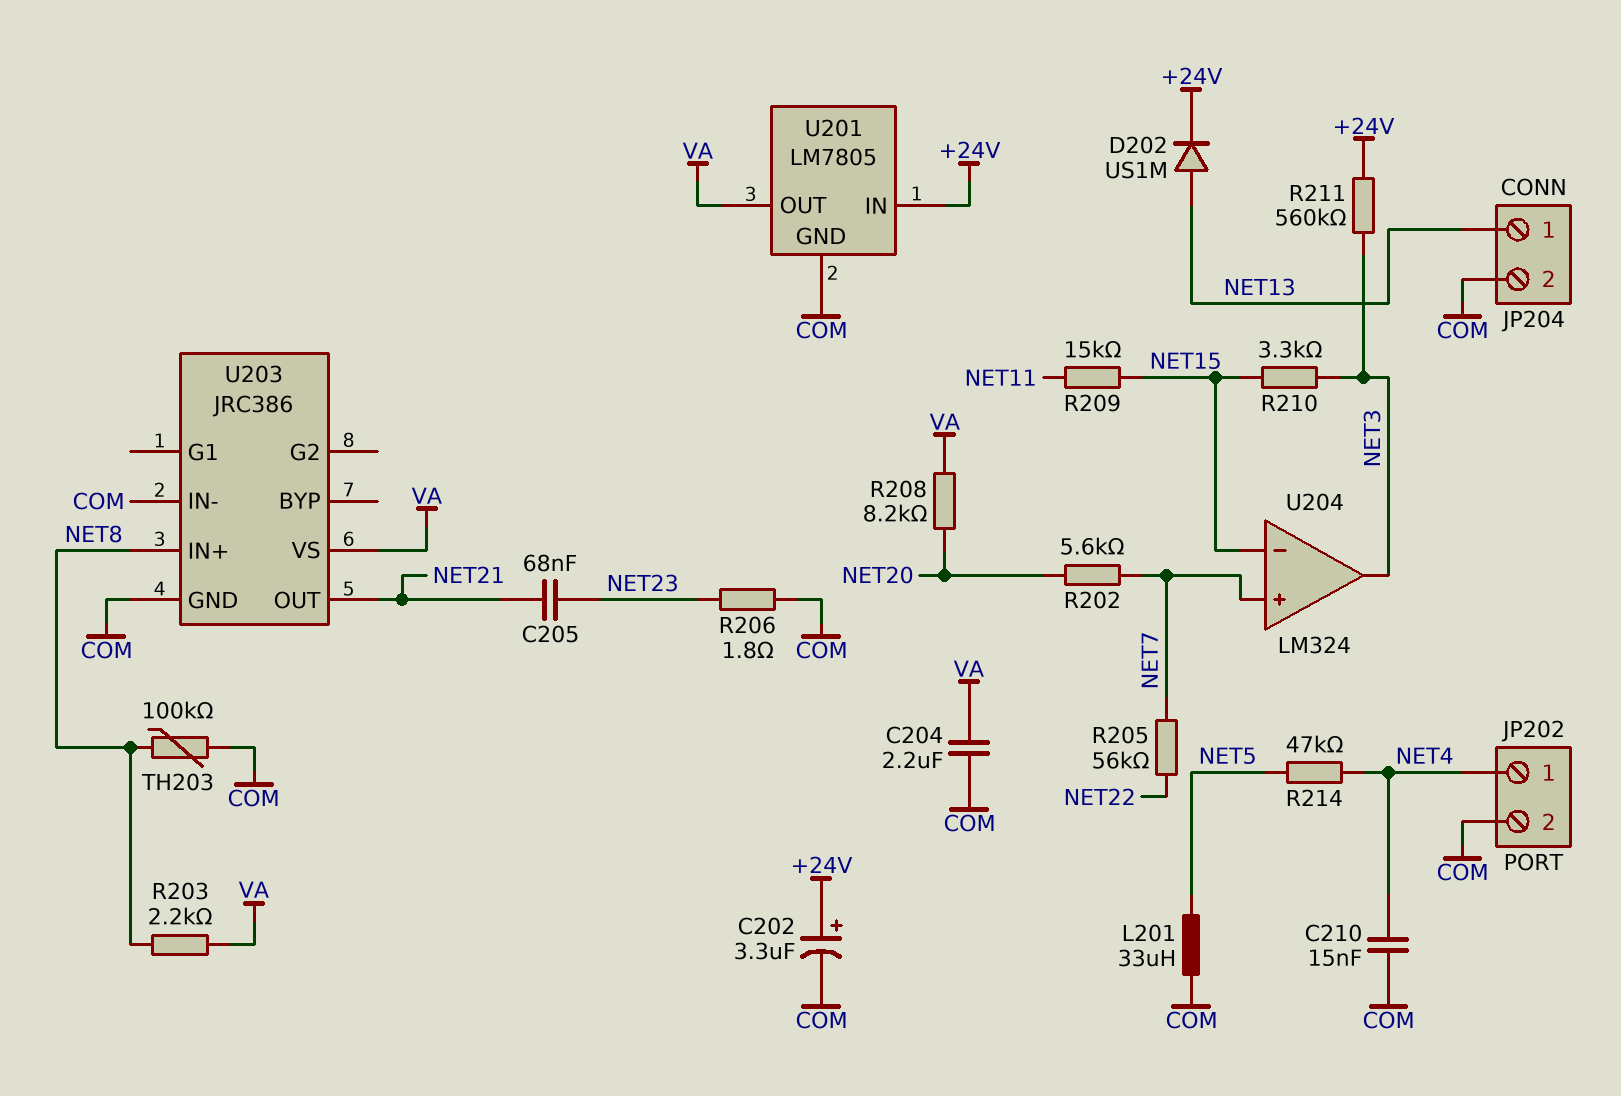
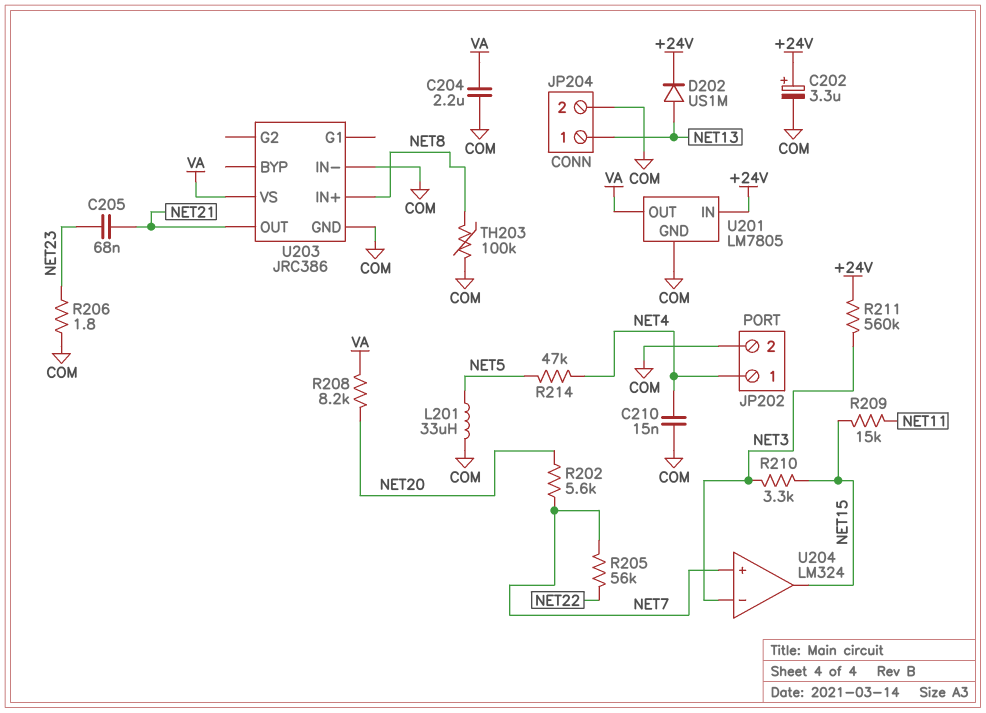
R203: 2.2k (NET8, VA) -> none
U204 pin in-: NET15 -> NET3
U204 pin out: NET3 -> NET15

